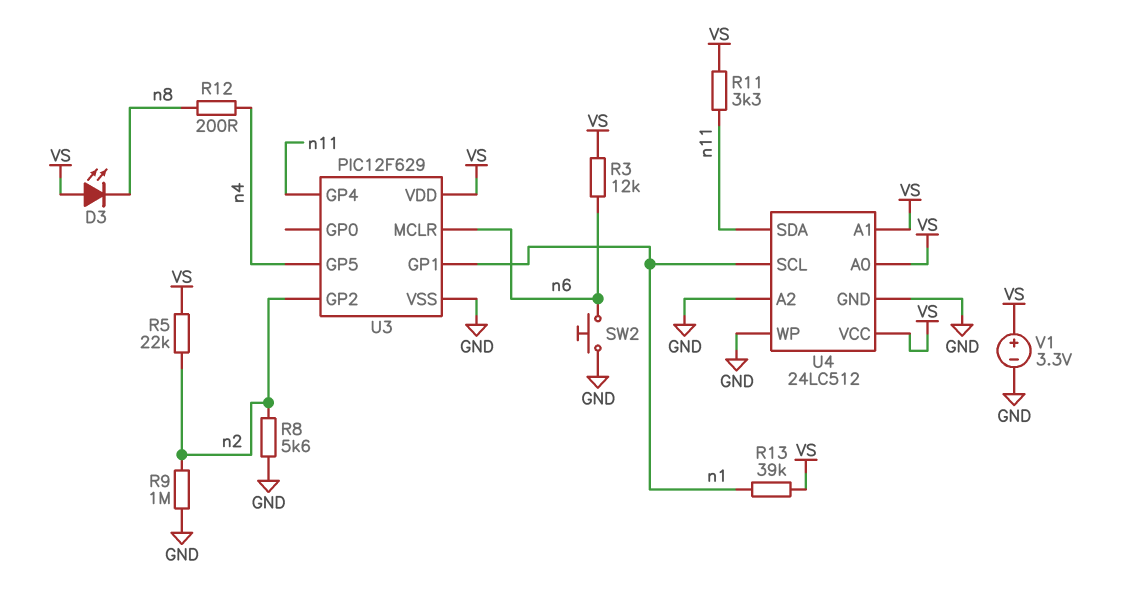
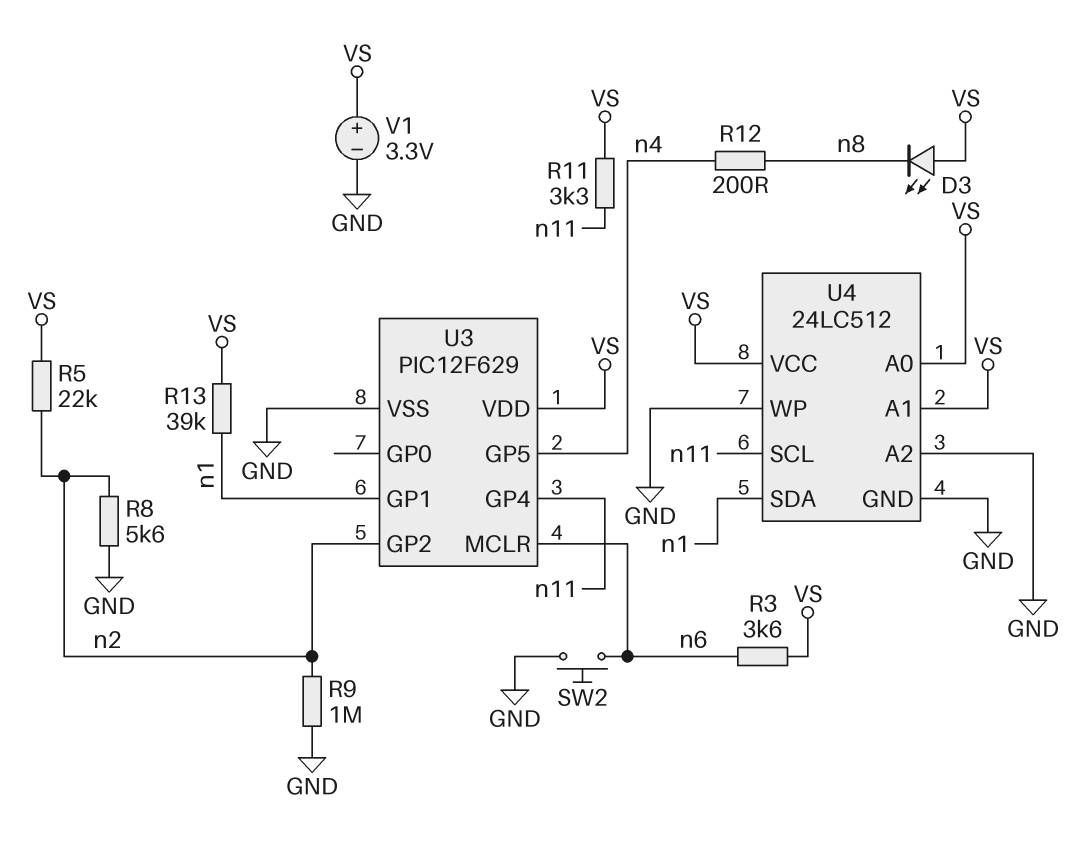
R3: 12k (VS, n6) -> 3.6k (VS, n6)
U4 pin SCL: n1 -> n11
U4 pin SDA: n11 -> n1

